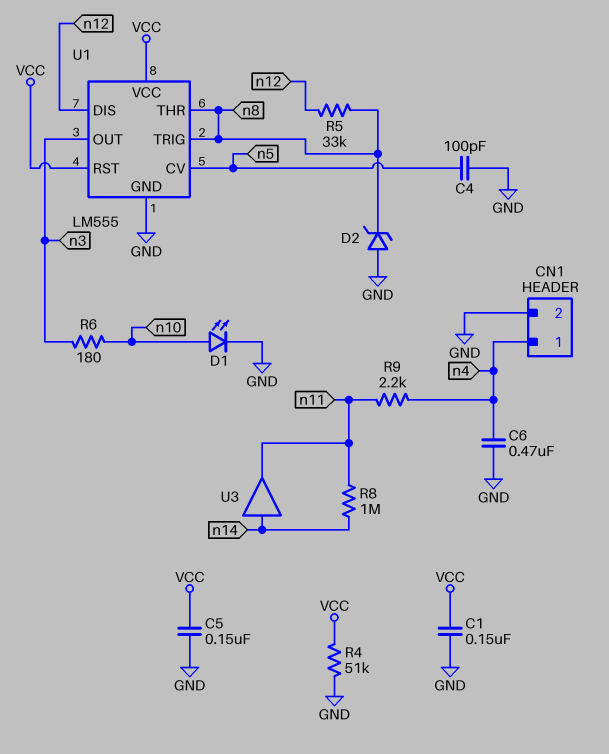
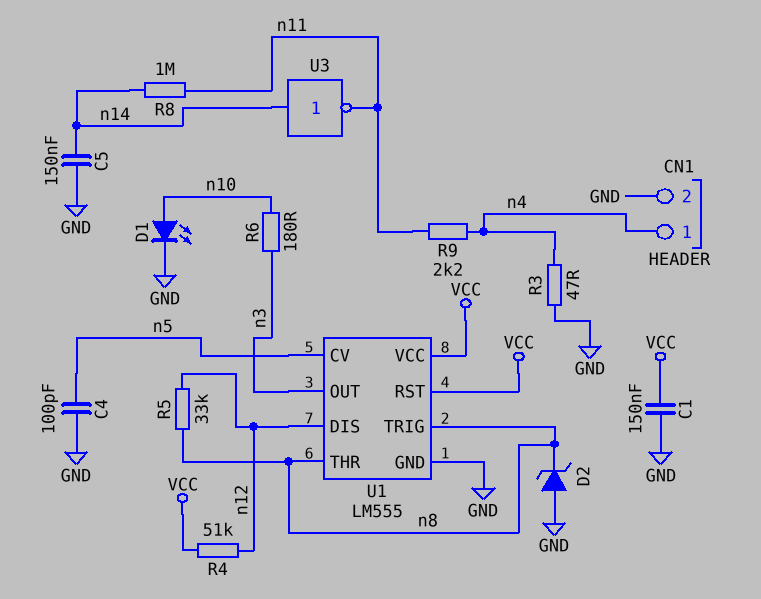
C5: 150nF (GND, VCC) -> 150nF (GND, n14)
C6: 470nF (GND, n4) -> none
R3: none -> 47 (GND, n4)
R4: 51k (GND, VCC) -> 51k (VCC, n12)
U3: buffer (in n14, out n11) -> NOT (in n14, out n11)

